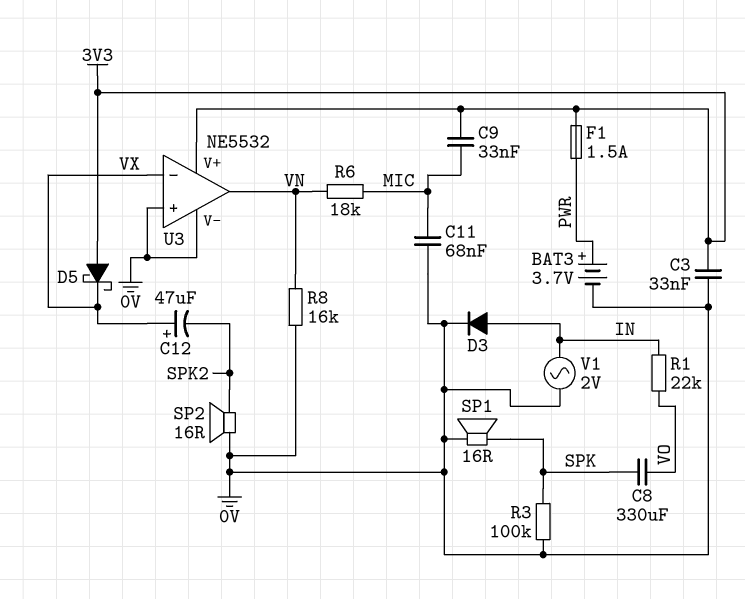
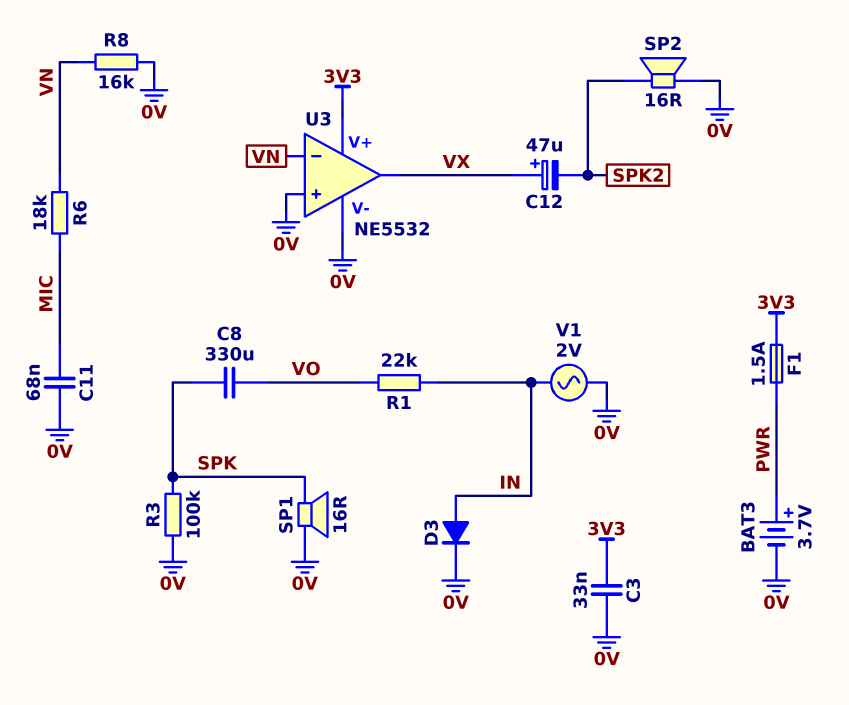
C9: 33nF (3V3, MIC) -> none
D5: schottky (A 3V3, K VX) -> none
U3 pin in-: VX -> VN
U3 pin out: VN -> VX

